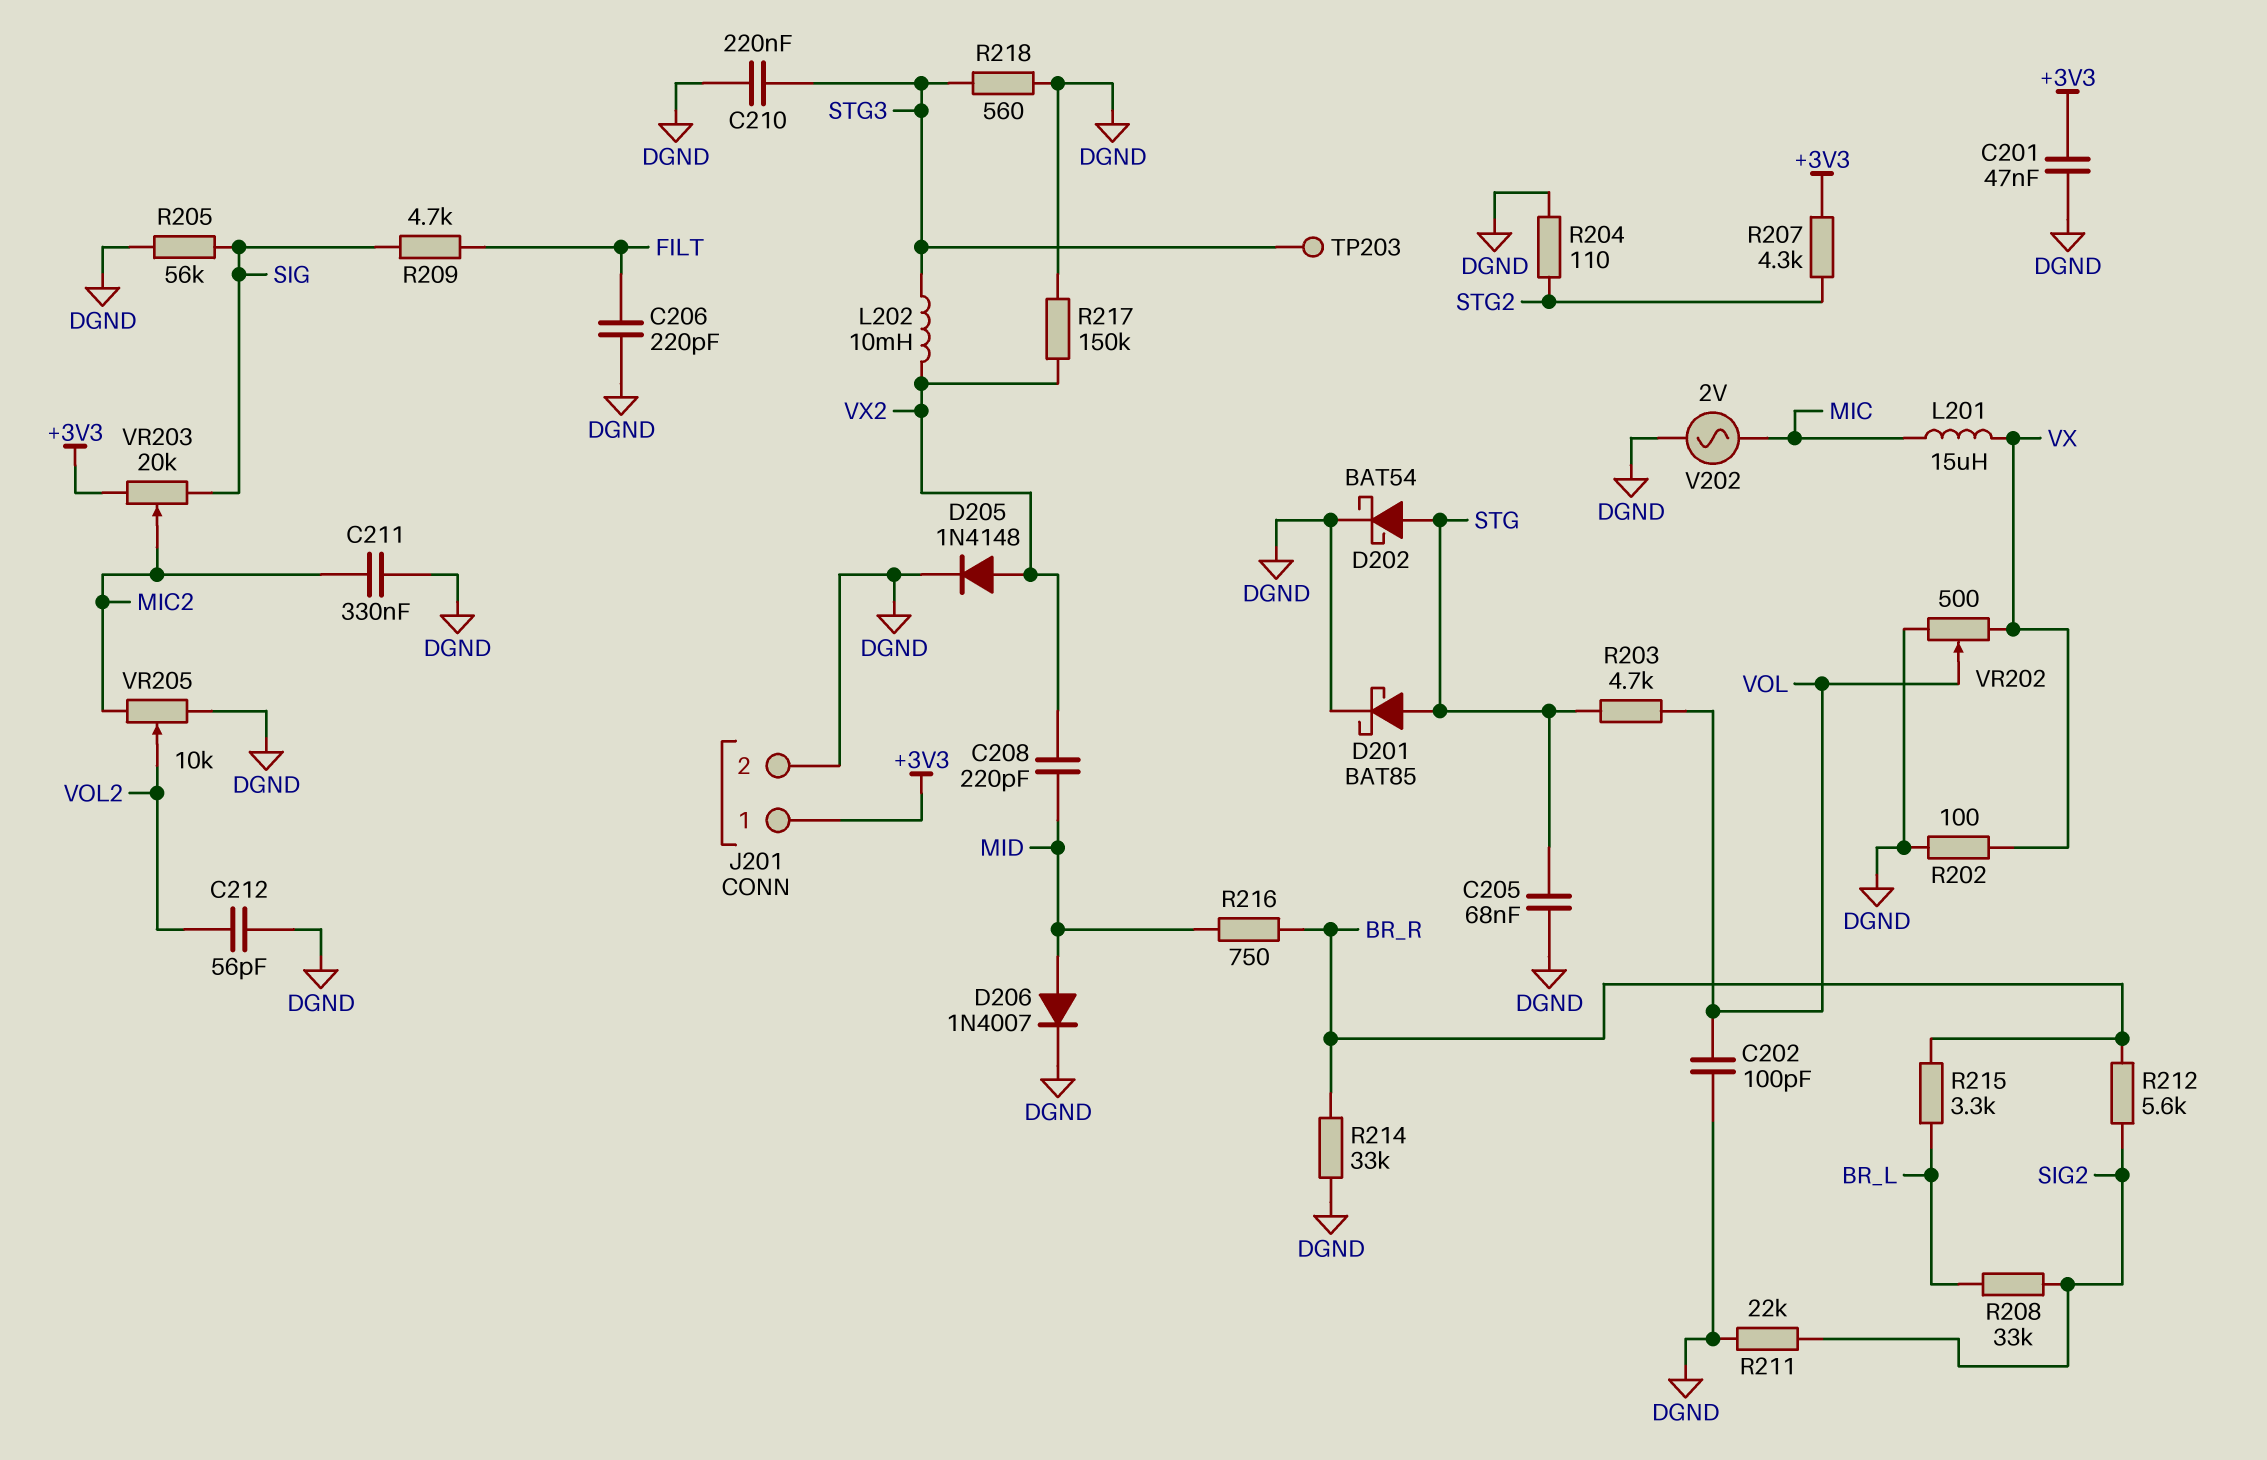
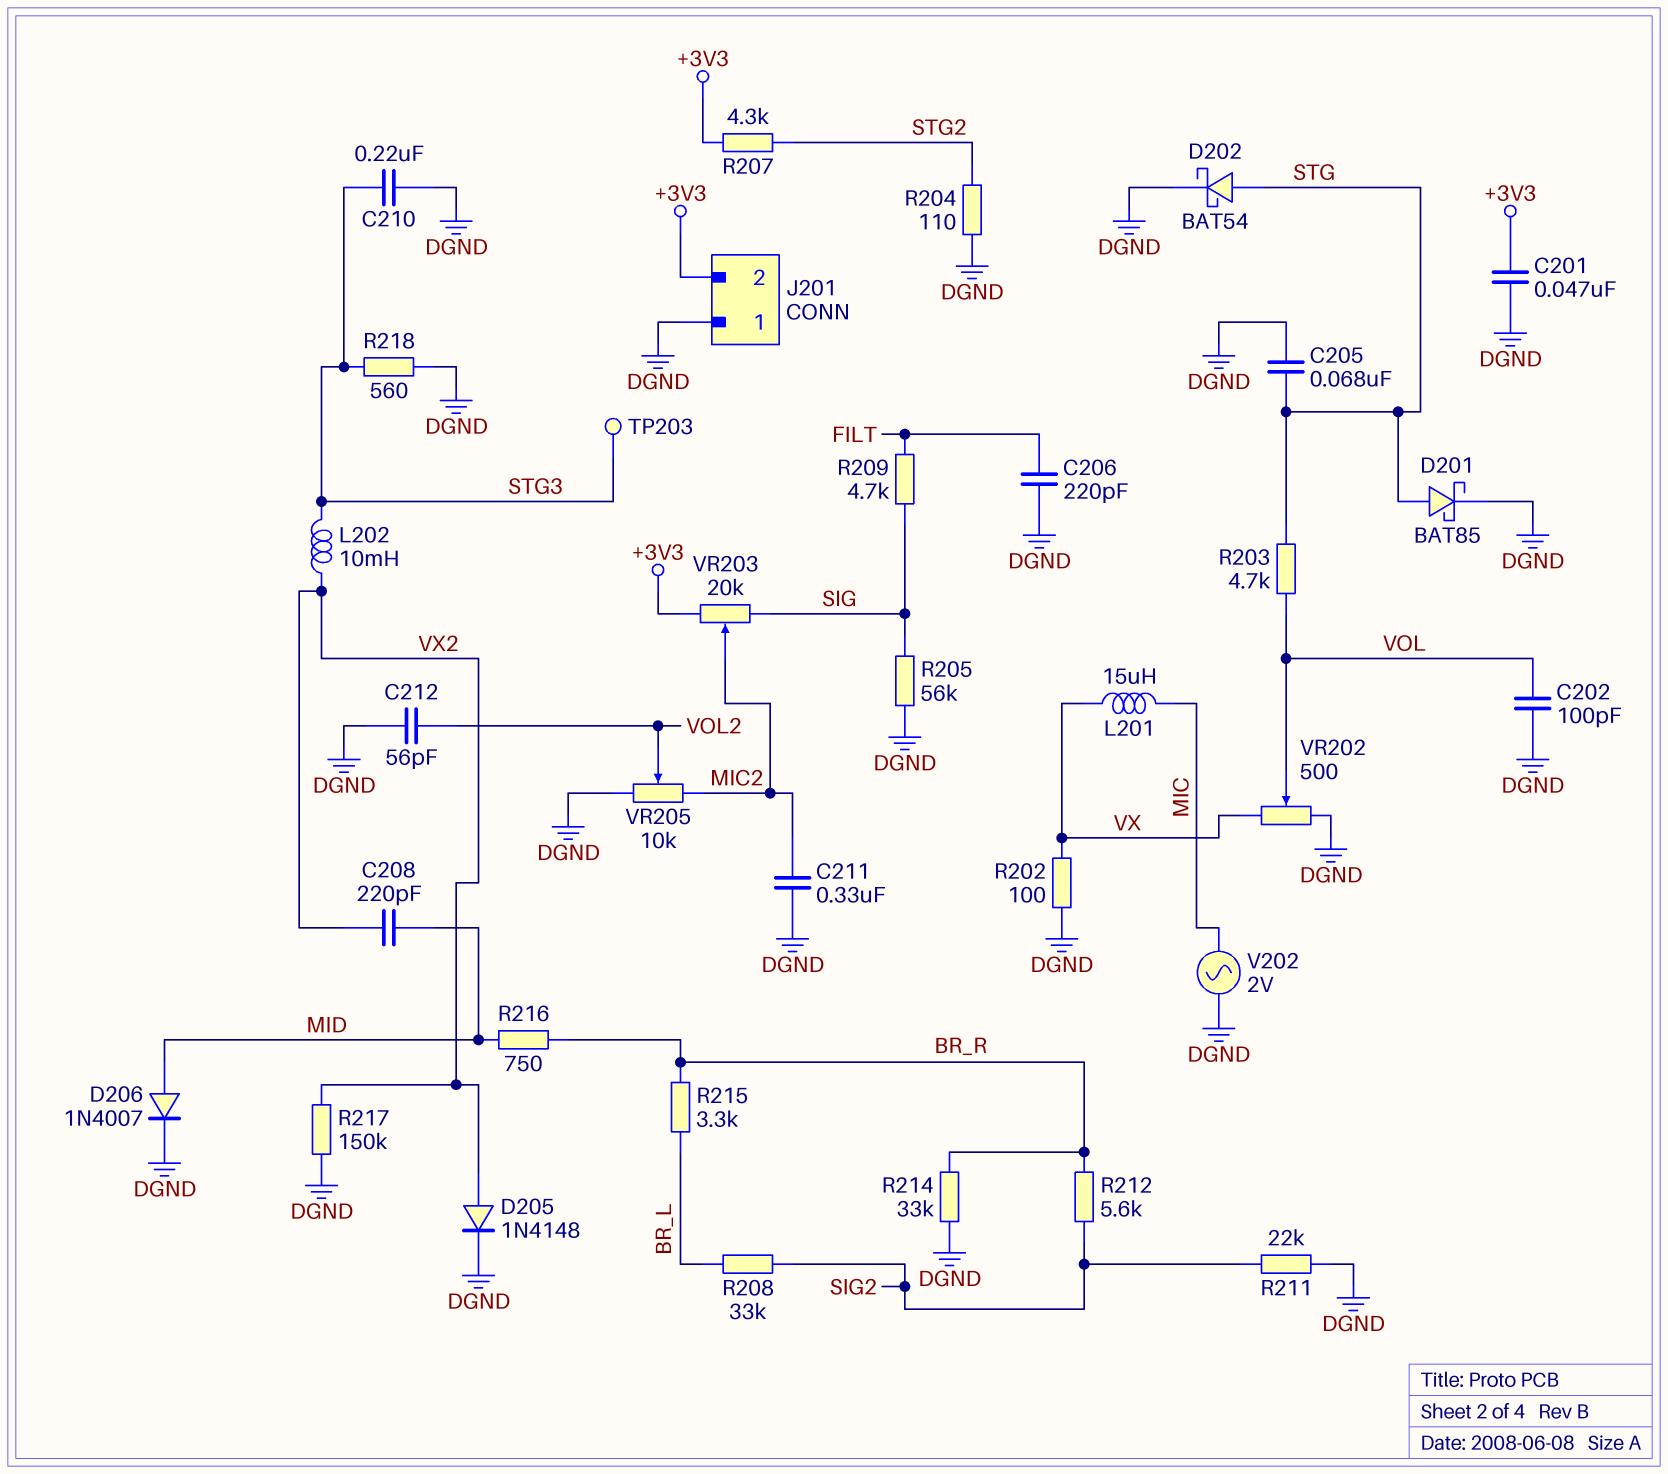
J201 pin 1: +3V3 -> DGND
J201 pin 2: DGND -> +3V3

